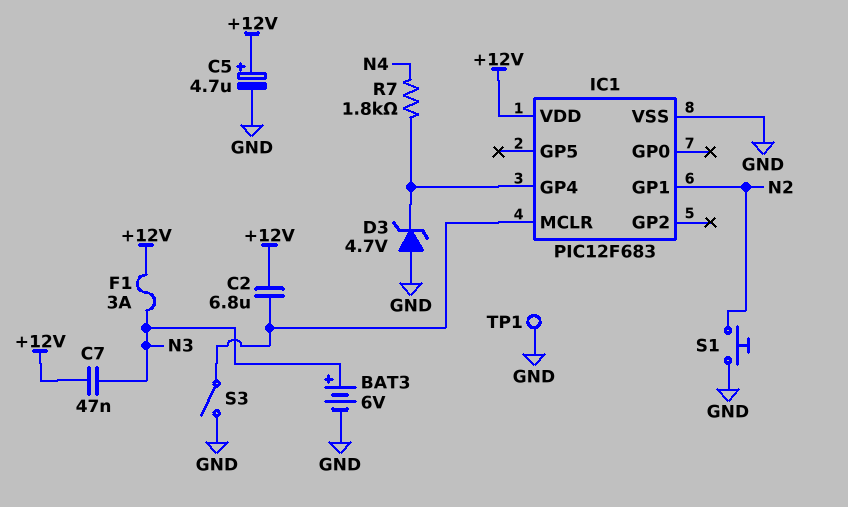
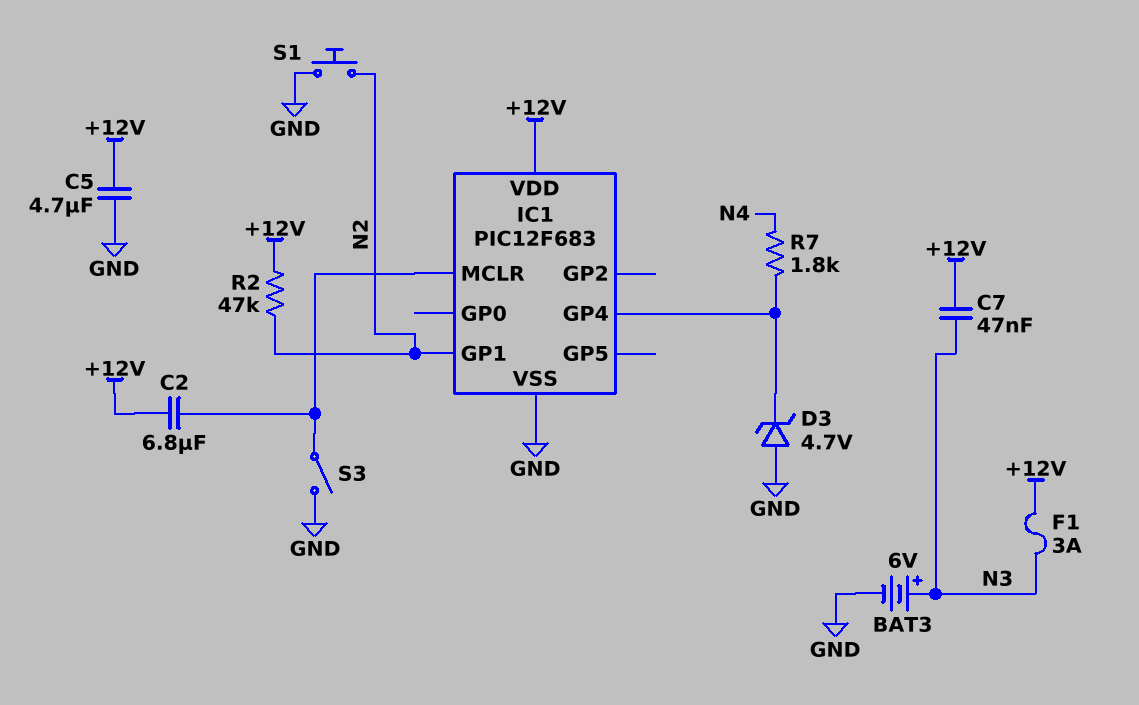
C5: 4.7uF (plus +12V, minus GND) -> 4.7uF (+12V, GND)
R2: none -> 47k (+12V, N2)
TP1: test point (GND) -> none

